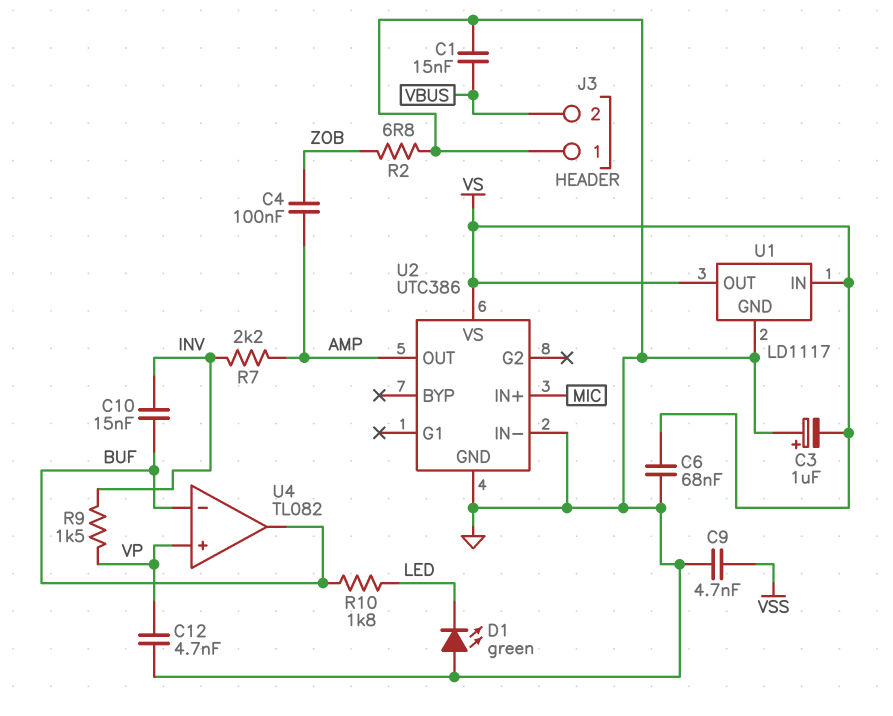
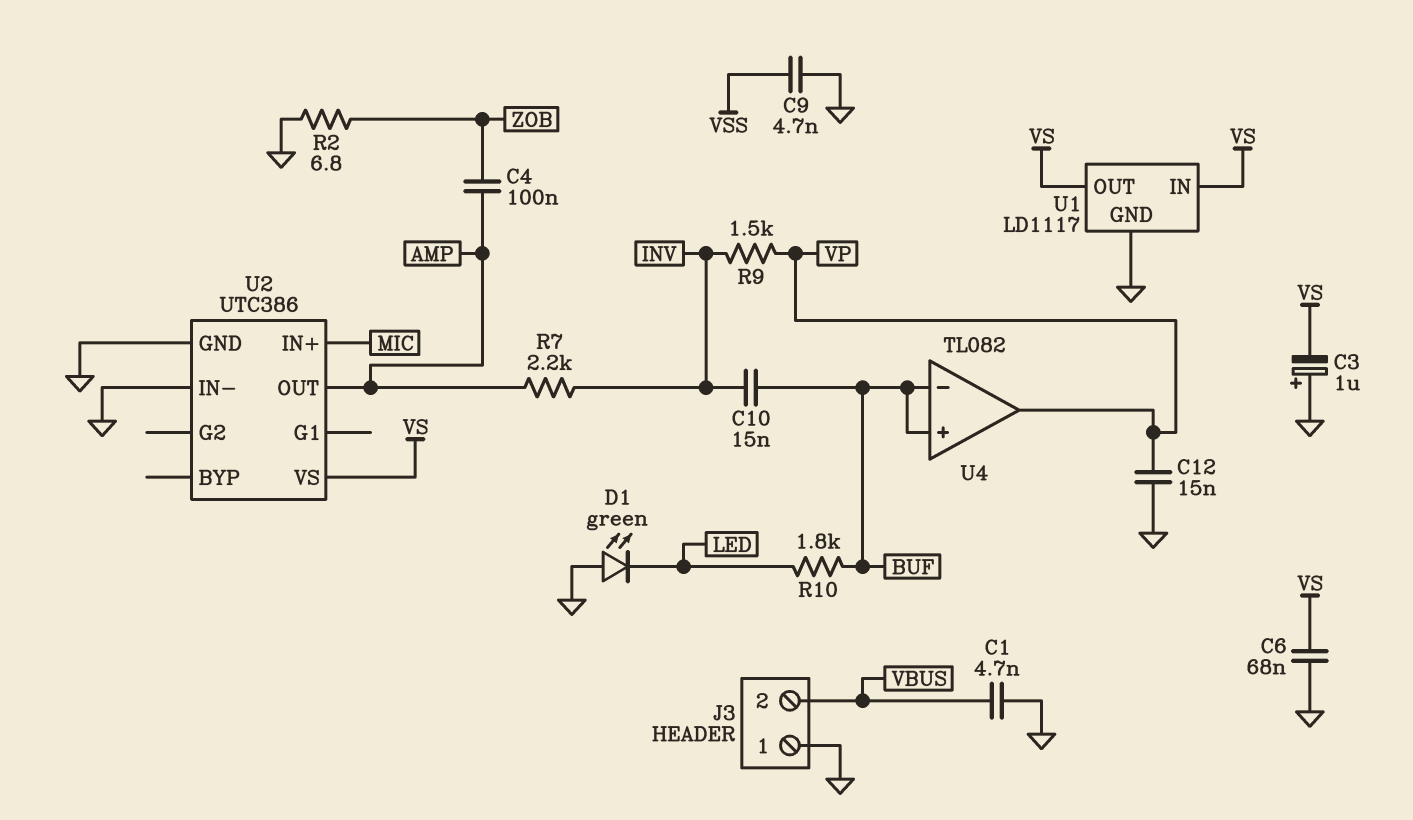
C1: 15nF (GND, VBUS) -> 4.7nF (GND, VBUS)
C12: 4.7nF (GND, VP) -> 15nF (GND, VP)
U4 pin in+: VP -> BUF
U4 pin out: BUF -> VP

